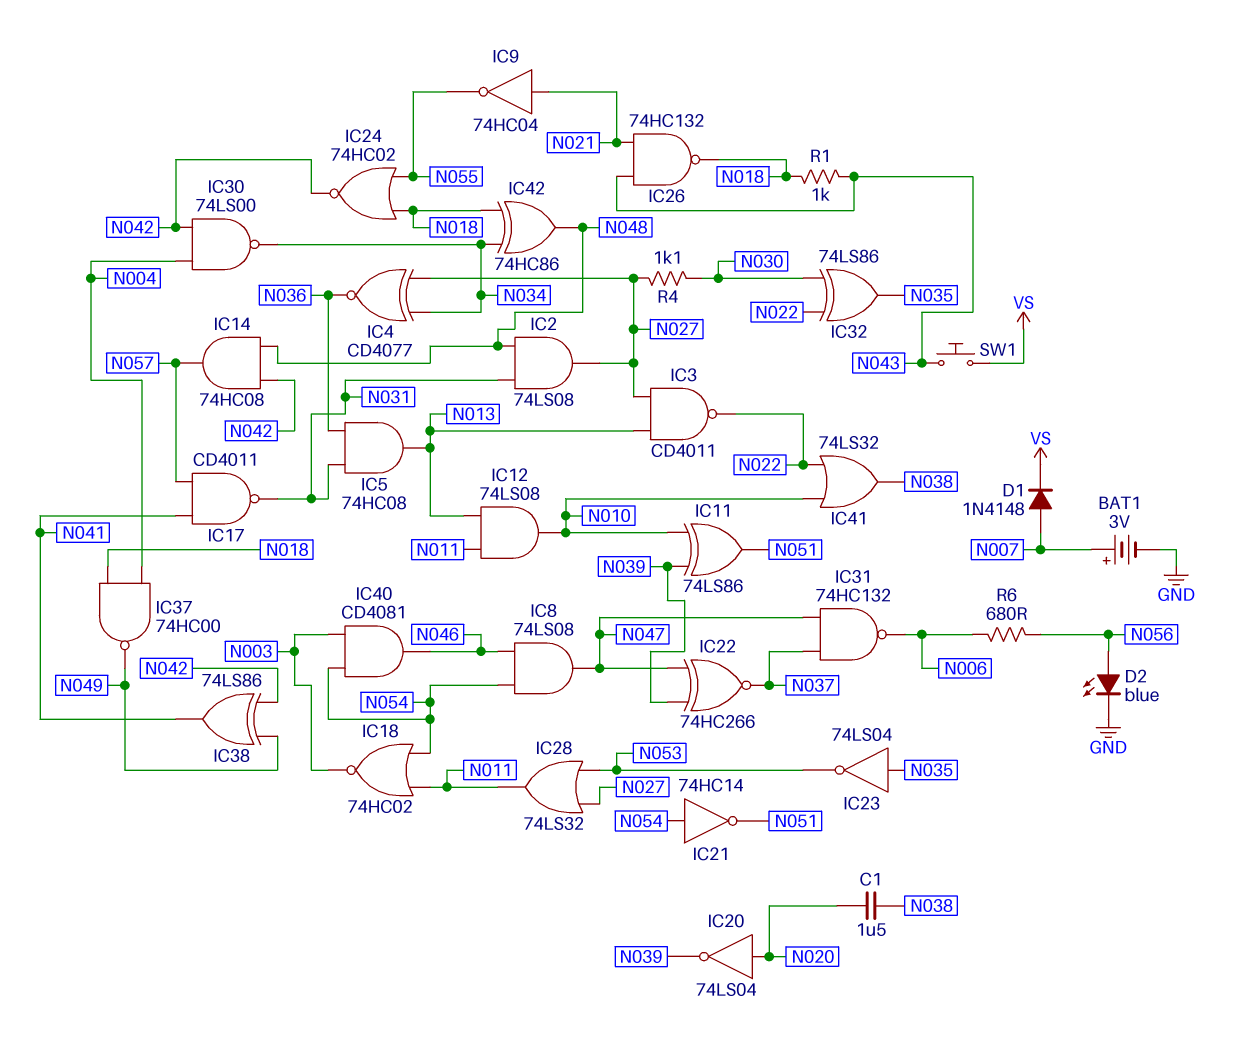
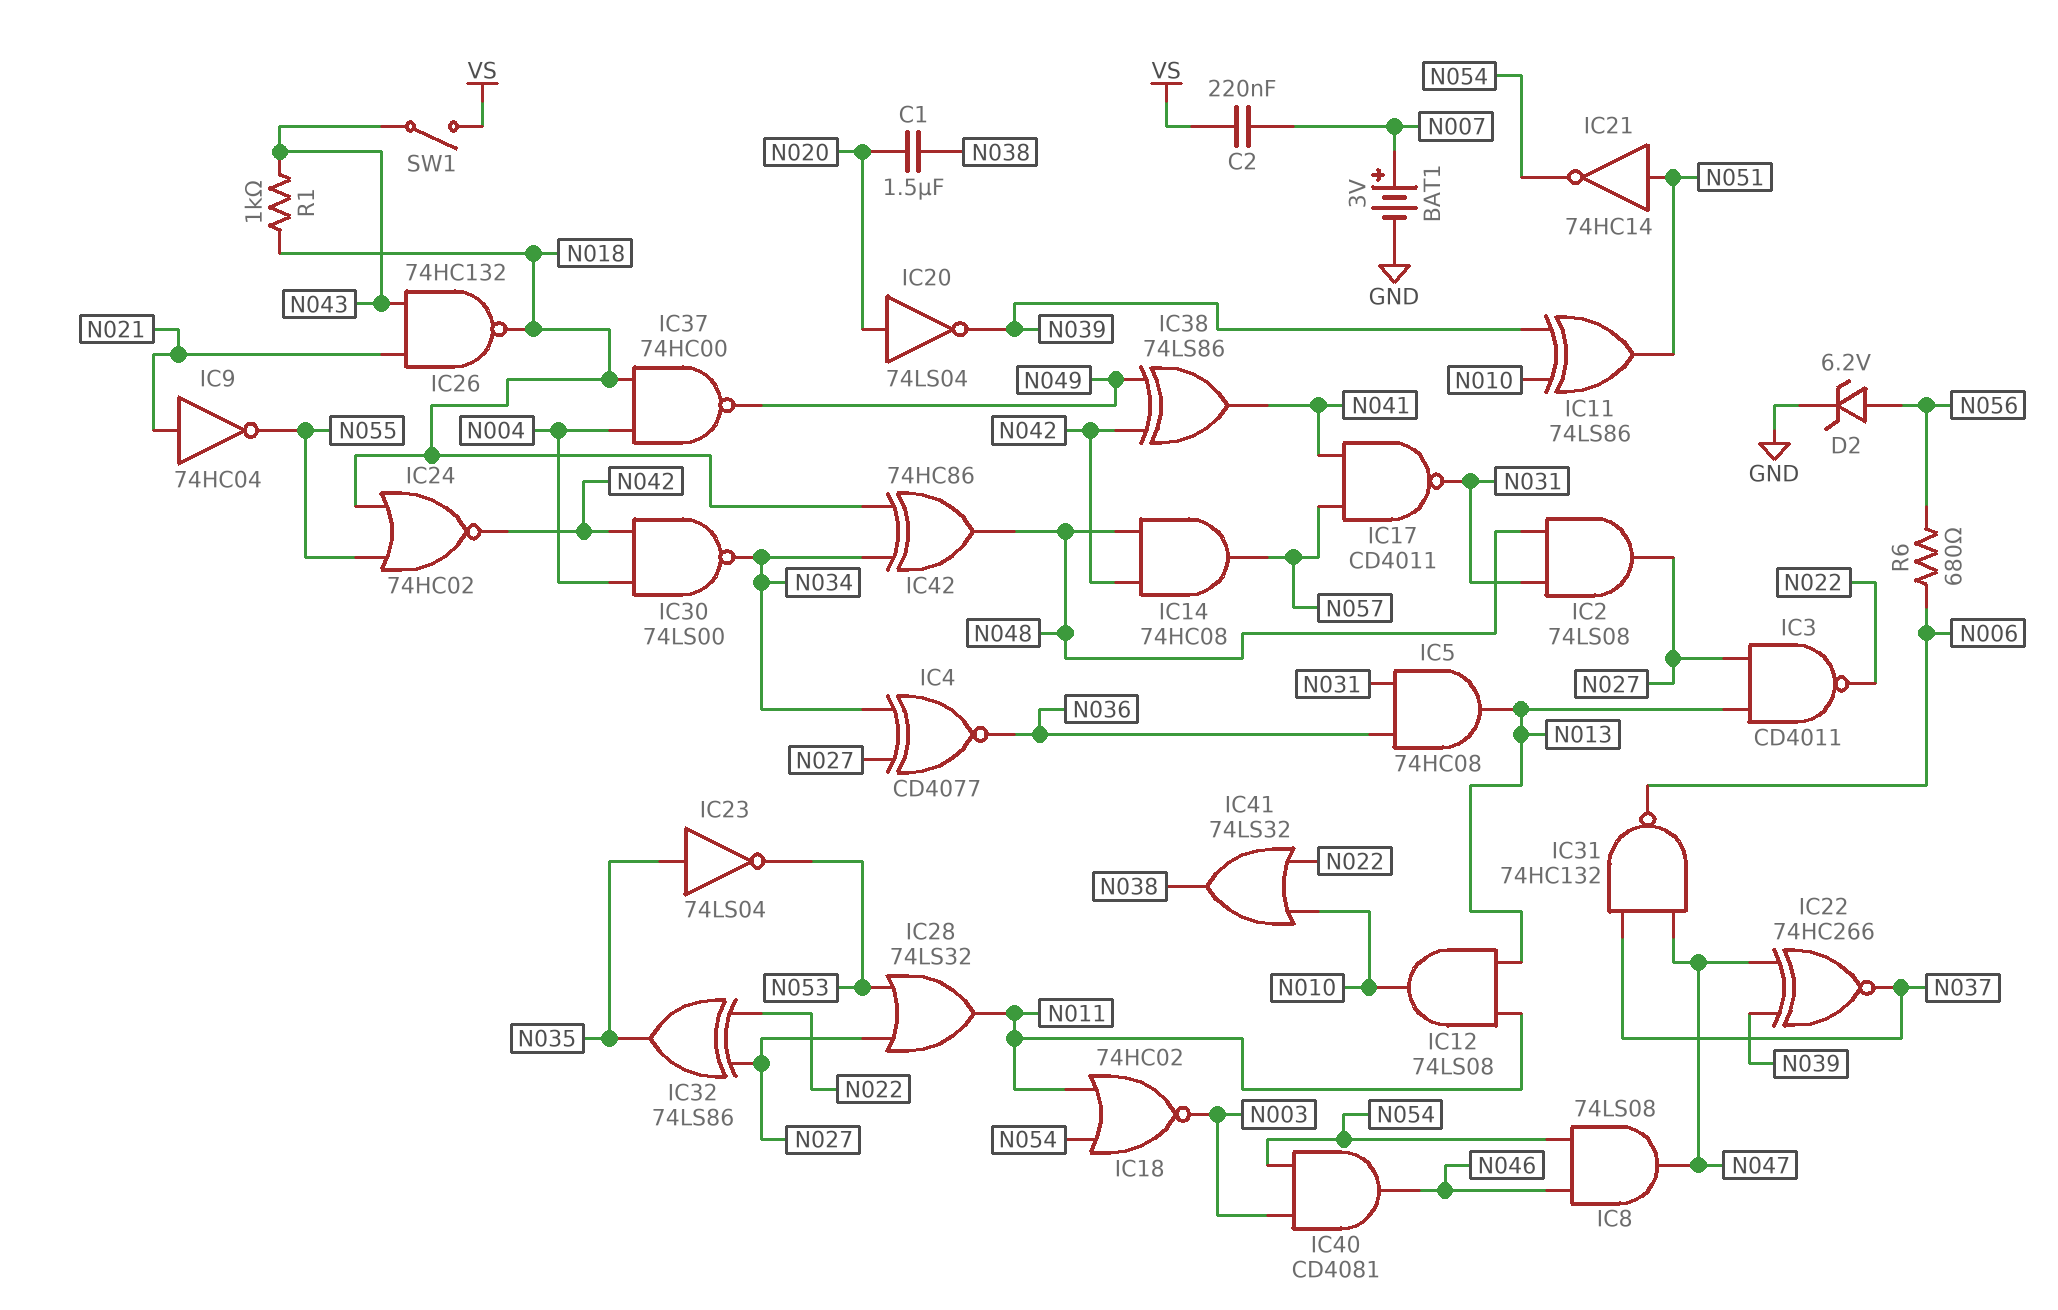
C2: none -> 220nF (N007, VS)
D1: diode 1N4148 (A N007, K VS) -> none
D2: LED blue (A N056, K GND) -> zener 6.2V (A N056, K GND)
IC21: NOT 74HC14 (in N054, out N051) -> NOT 74HC14 (in N051, out N054)
IC32: XOR 74LS86 (in N022, in N030, out N035) -> XOR 74LS86 (in N022, in N027, out N035)
R4: 1.1k (N027, N030) -> none
SW1: button (N043, VS) -> switch (N043, VS)

